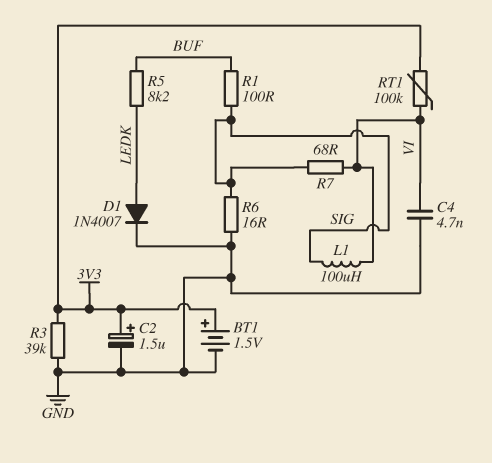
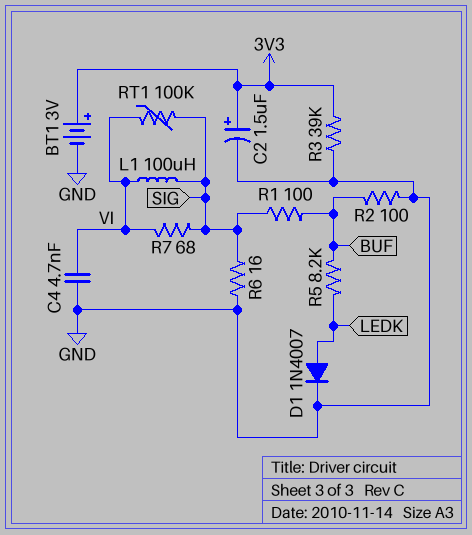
BT1: 1.5V (plus 3V3, minus GND) -> 3V (plus 3V3, minus GND)
R2: none -> 100 (BUF, GND)
RT1: 100k (3V3, VI) -> 100k (SIG, VI)

